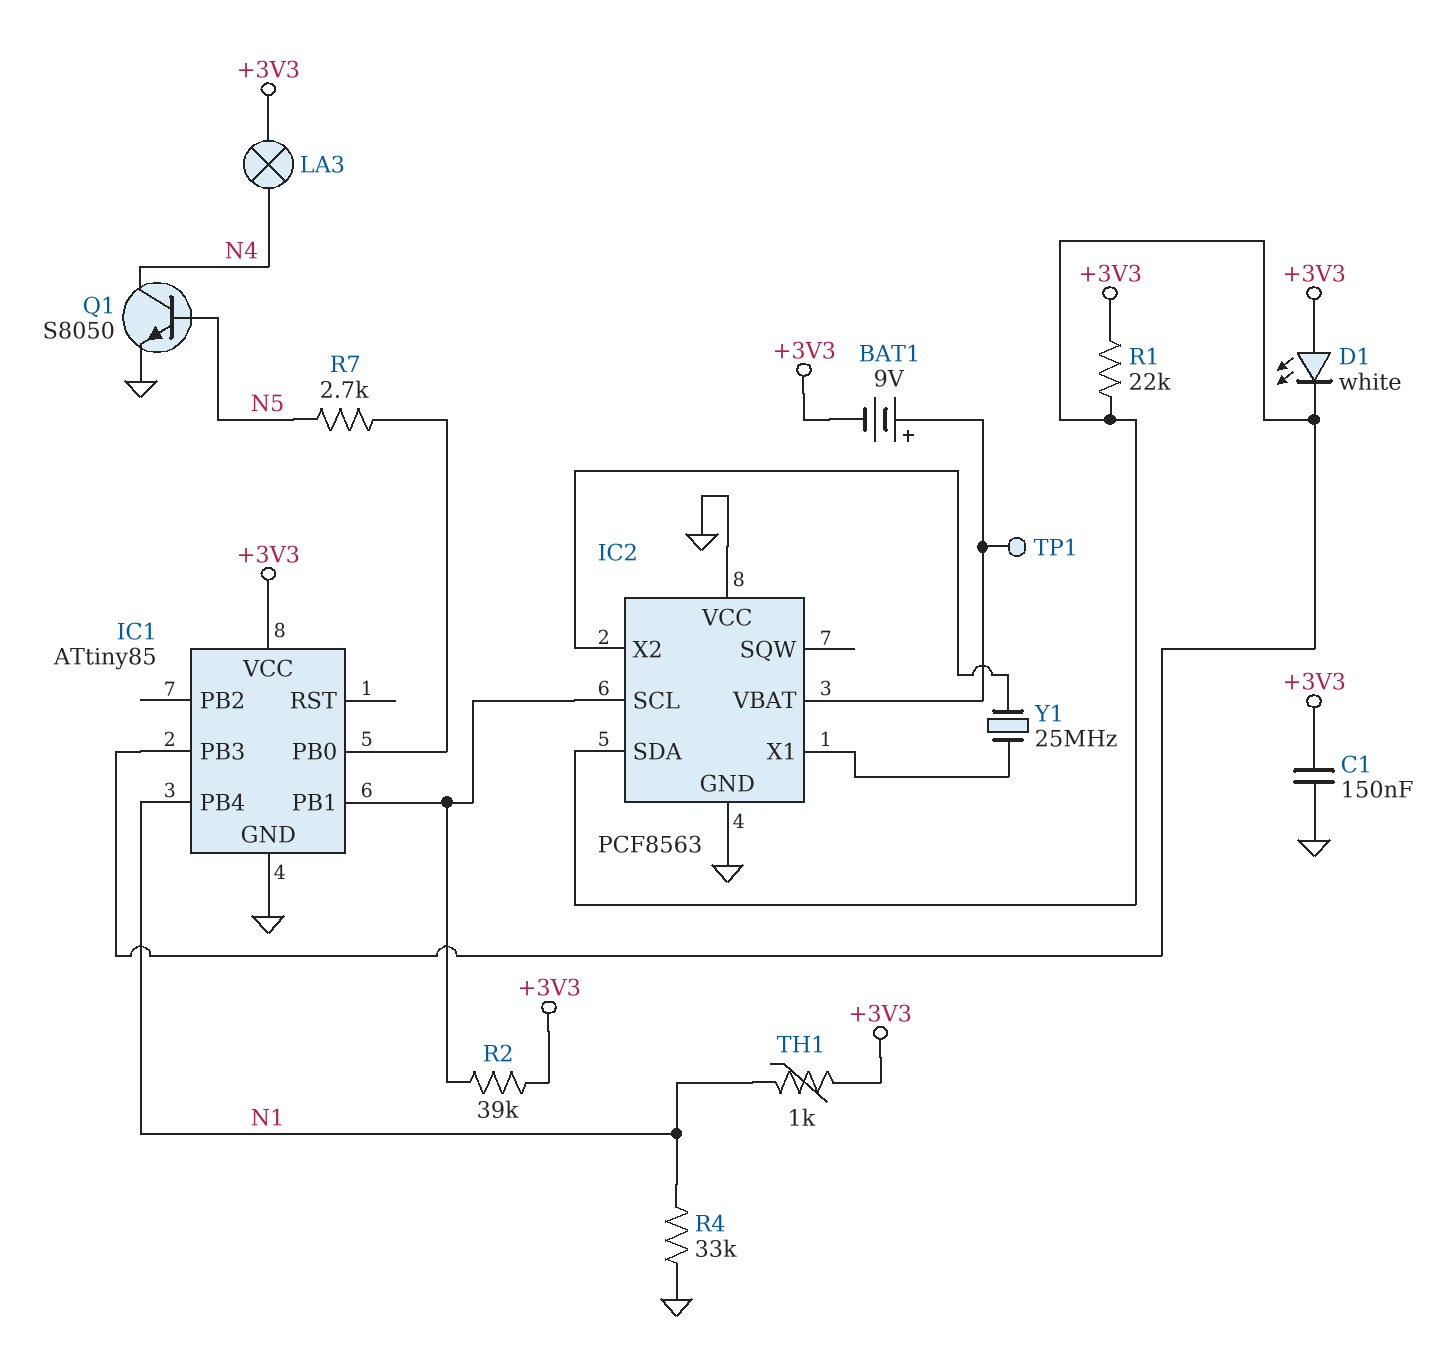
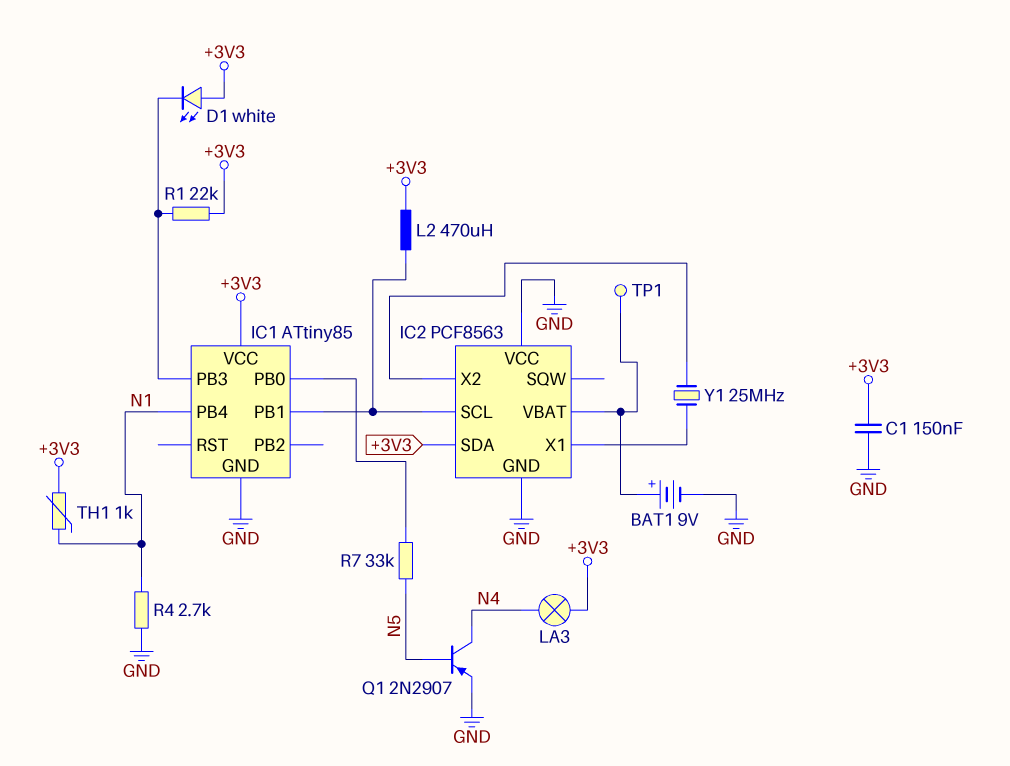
BAT1: 9V (plus IC2/VBAT, minus +3V3) -> 9V (plus IC2/VBAT, minus GND)
IC2 pin SDA: IC1/PB3 -> +3V3
L2: none -> 470uH (+3V3, IC1/PB1)
Q1: NPN S8050 (B N5, C N4, E GND) -> PNP 2N2907 (B N5, C N4, E GND)
R2: 39k (+3V3, IC1/PB1) -> none
R4: 33k (GND, N1) -> 2.7k (GND, N1)
R7: 2.7k (IC1/PB0, N5) -> 33k (IC1/PB0, N5)

